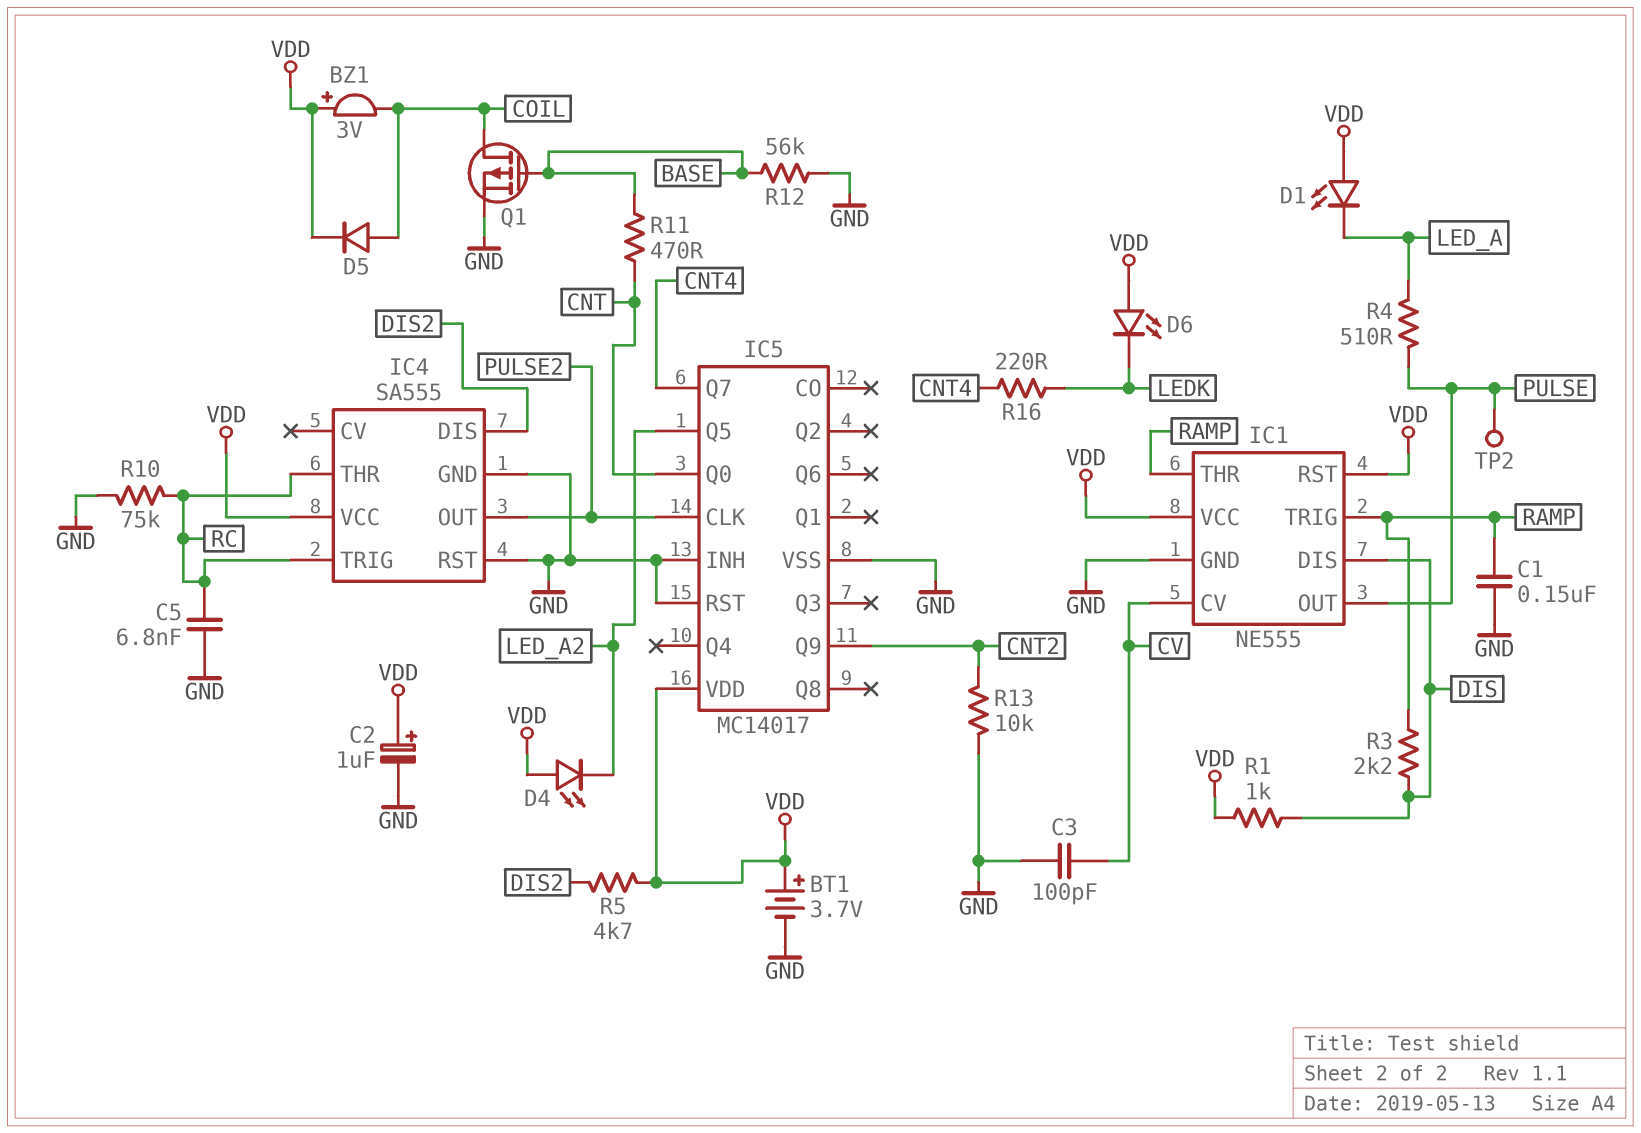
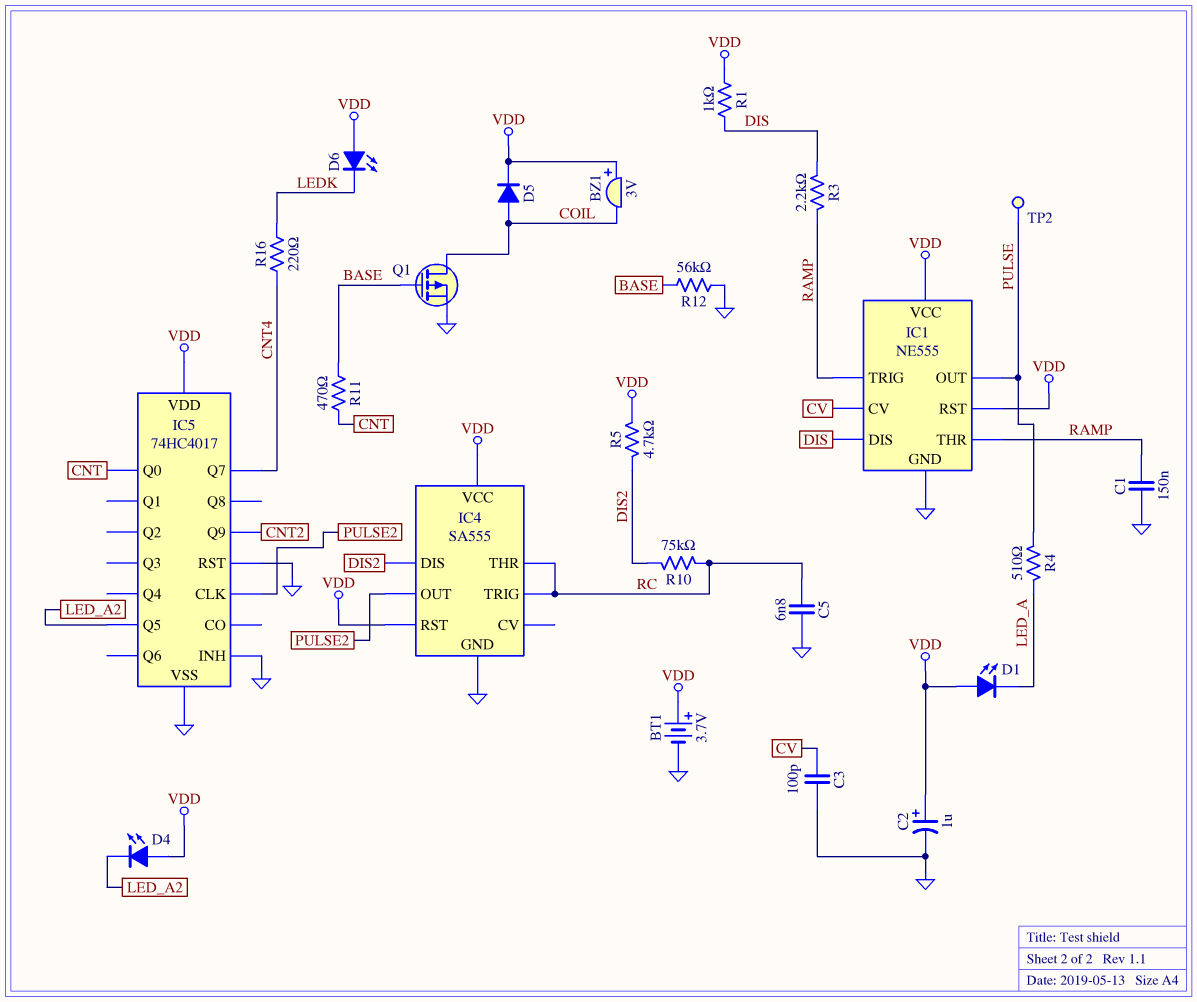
IC4 pin RST: GND -> VDD
IC5: MC14017 -> 74HC4017
R10: 75k (GND, RC) -> 75k (DIS2, RC)
R13: 10k (CNT2, GND) -> none

